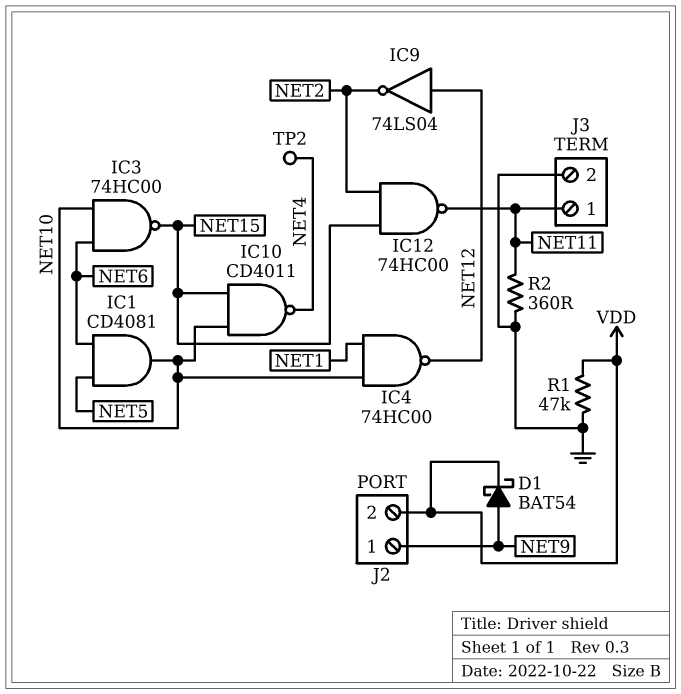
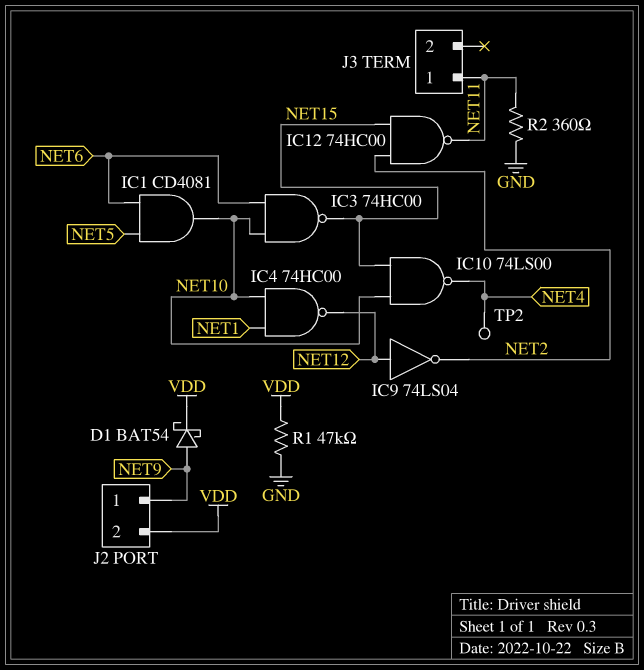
IC10: NAND CD4011 (in NET10, in NET15, out NET4) -> NAND 74LS00 (in NET10, in NET15, out NET4)
J3 pin 2: GND -> none

